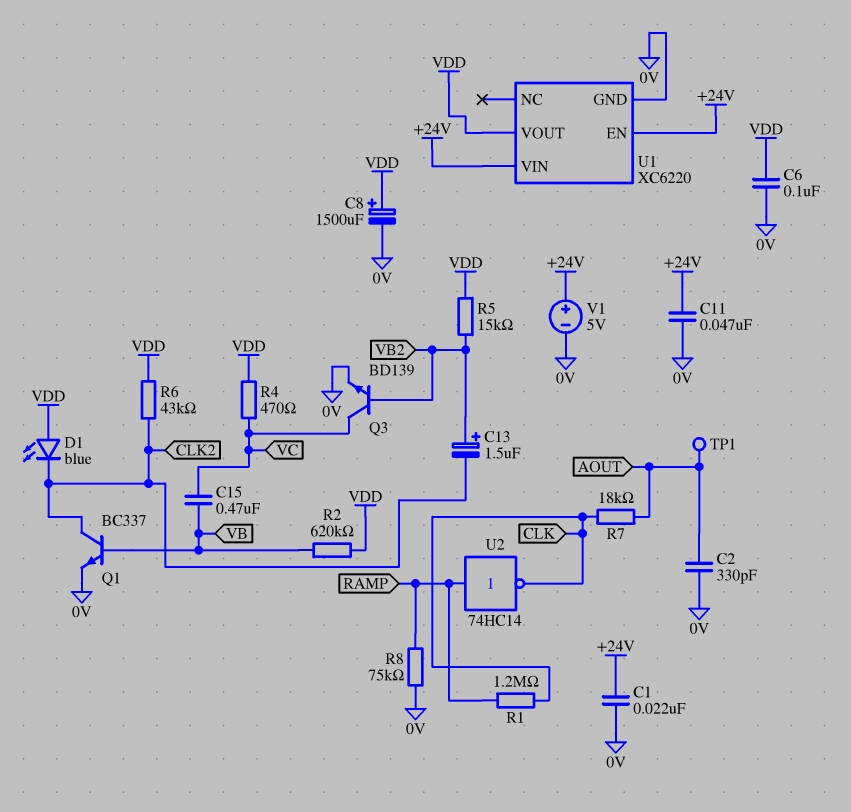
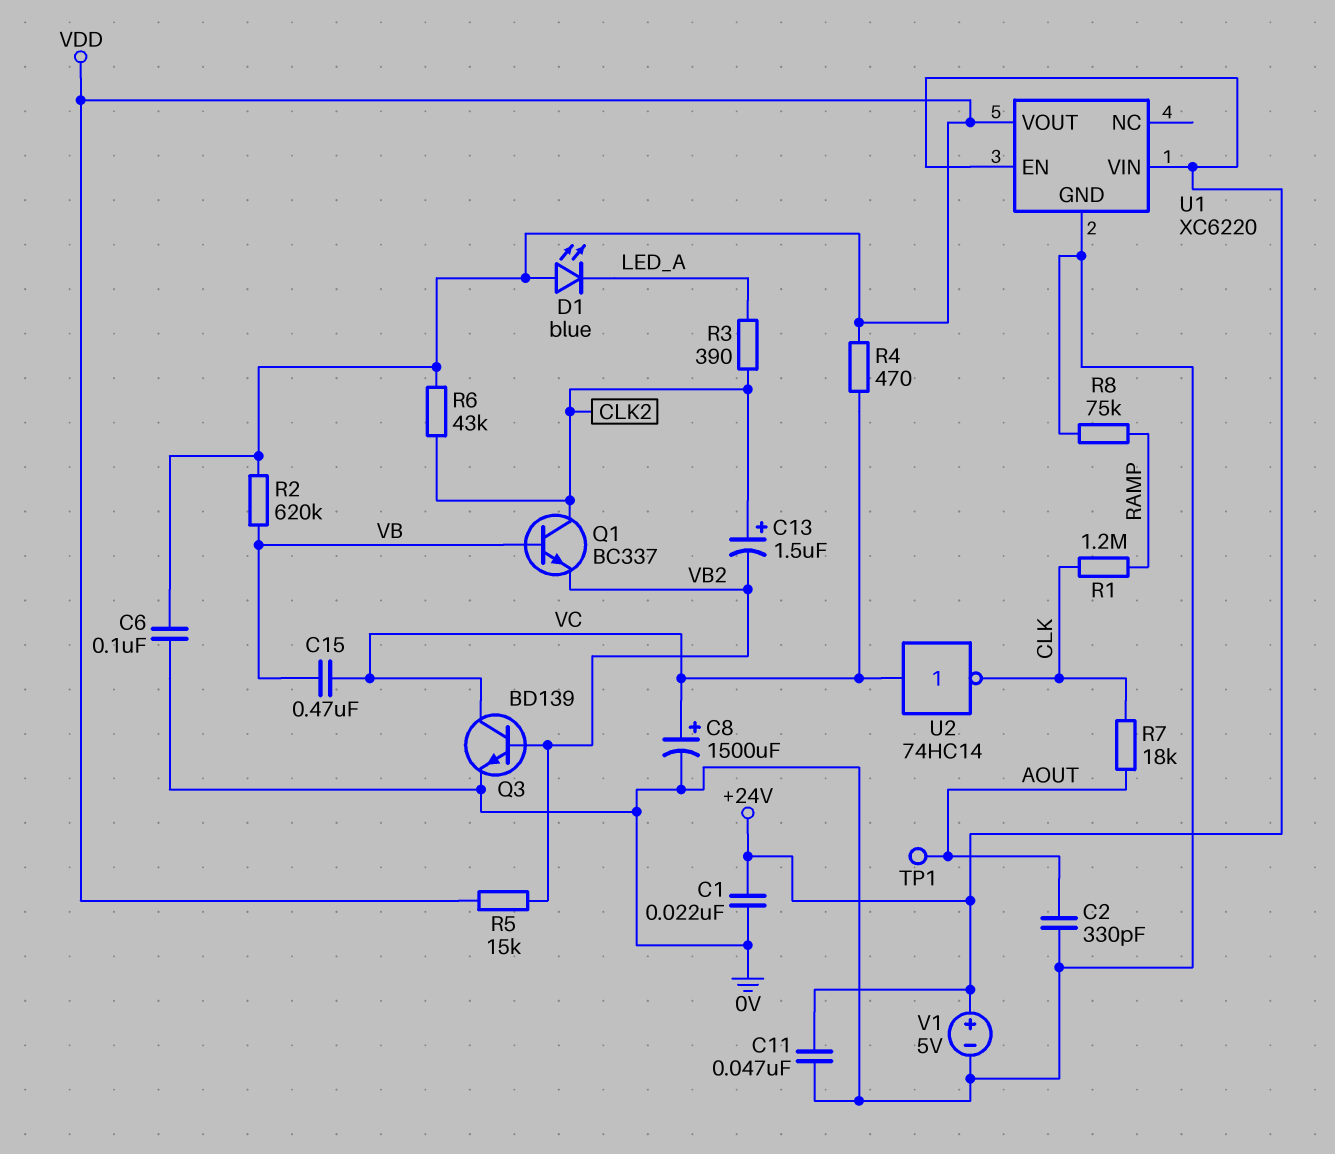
C8: 1500uF (plus VDD, minus 0V) -> 1500uF (plus VC, minus 0V)
C13: 1.5uF (plus VB2, minus CLK2) -> 1.5uF (plus CLK2, minus VB2)
D1: LED blue (A VDD, K CLK2) -> LED blue (A VDD, K LED_A)
Q1: NPN BC337 (B VB, C CLK2, E 0V) -> NPN BC337 (B VB, C CLK2, E VB2)
R3: none -> 390 (CLK2, LED_A)
U2: NOT 74HC14 (in RAMP, out CLK) -> NOT 74HC14 (in VC, out CLK)

